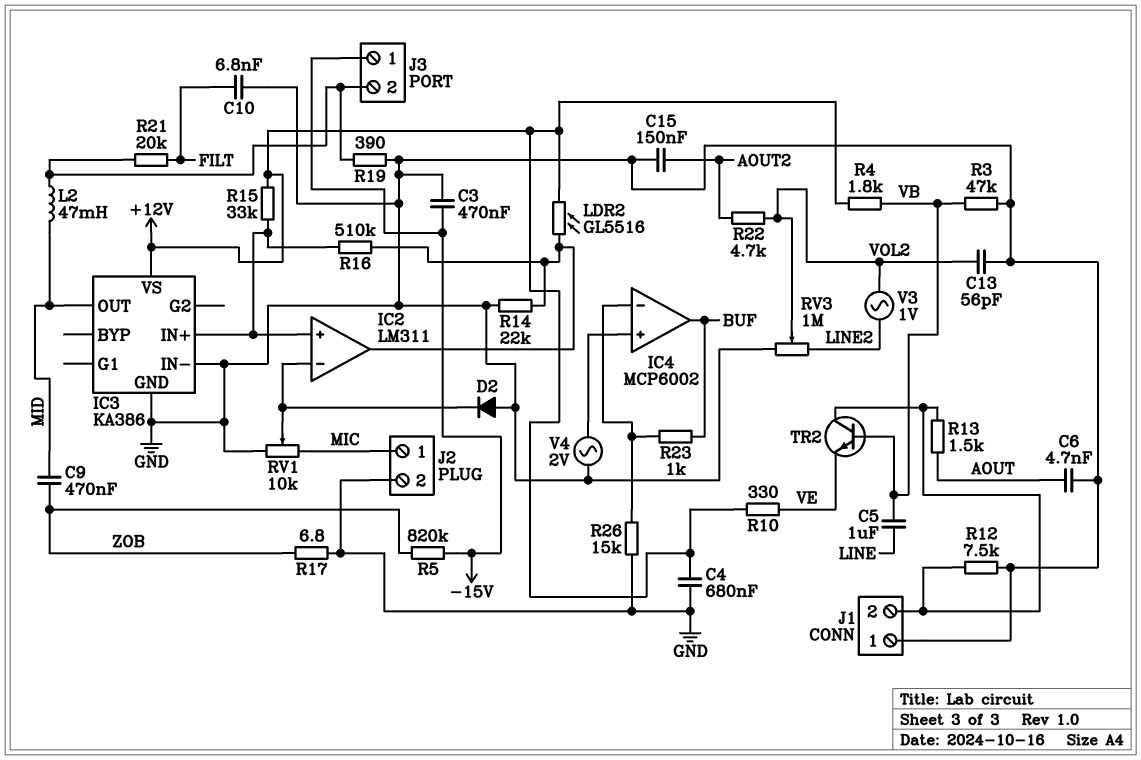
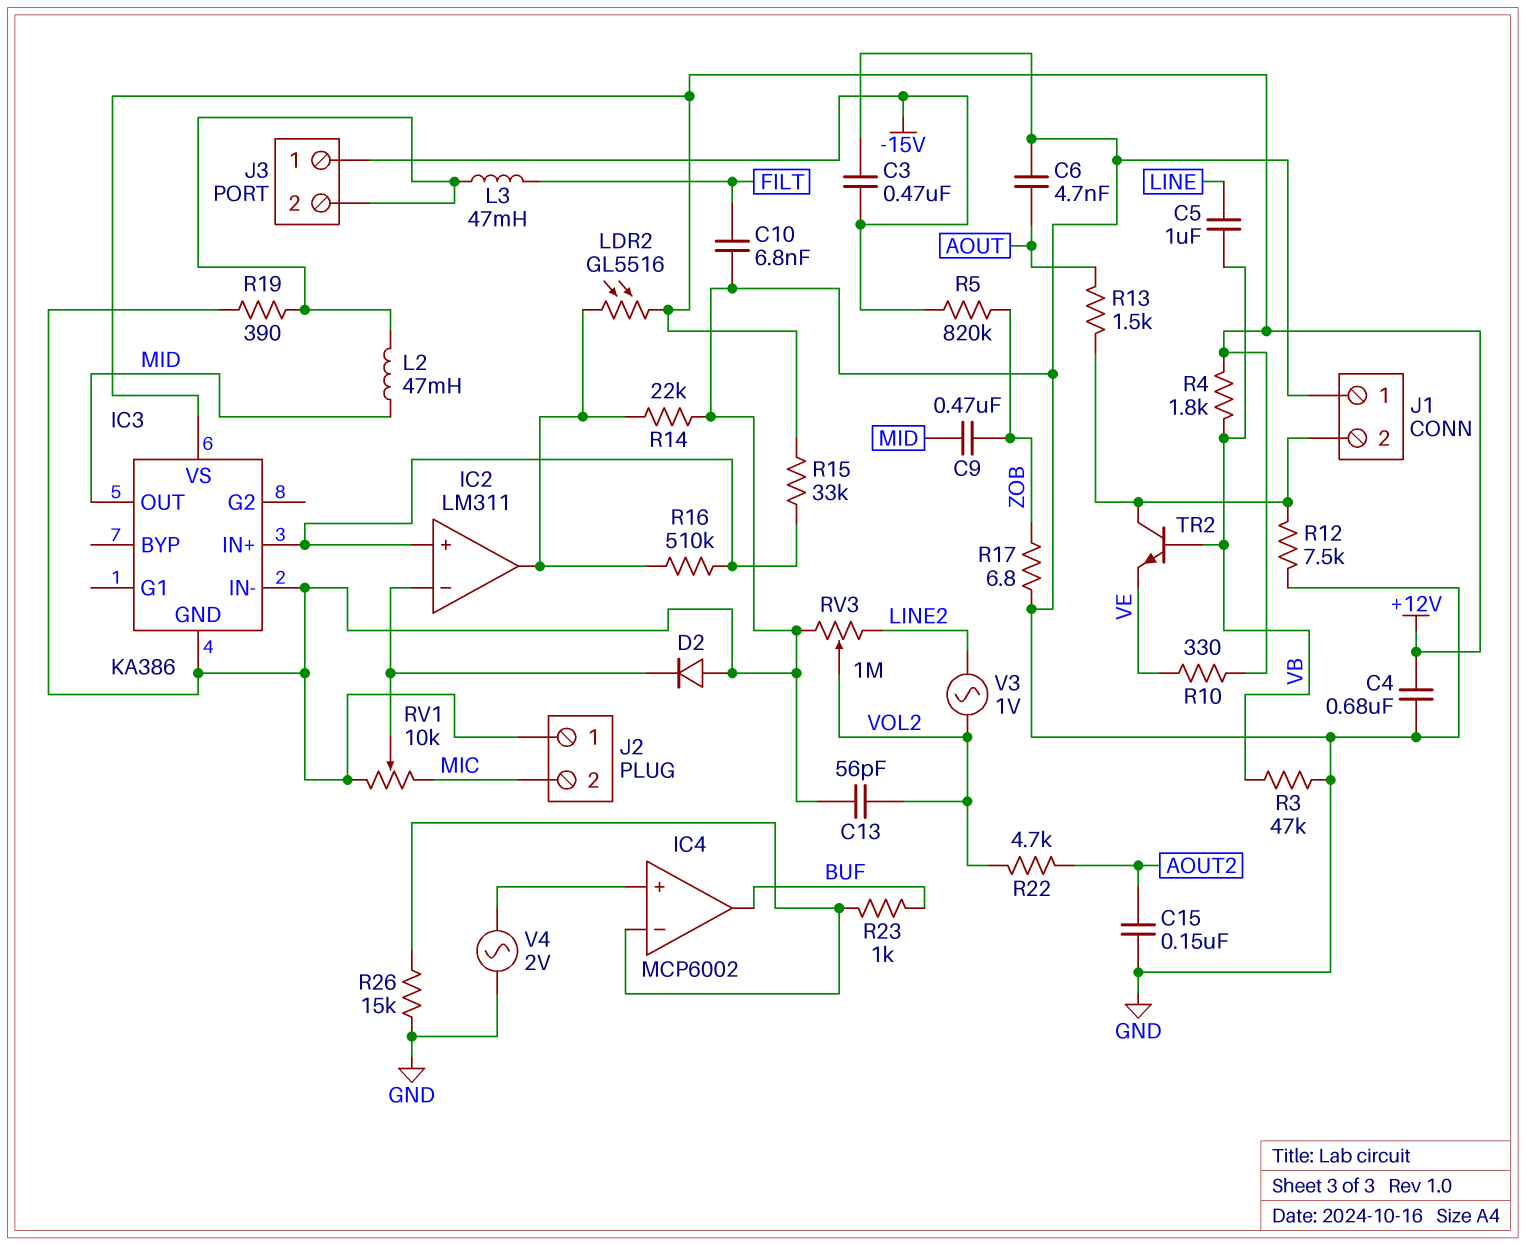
J2 pin 1: MIC -> GND
J2 pin 2: GND -> MIC
L3: none -> 47mH (FILT, J3/2)
R21: 20k (FILT, J3/2) -> none

